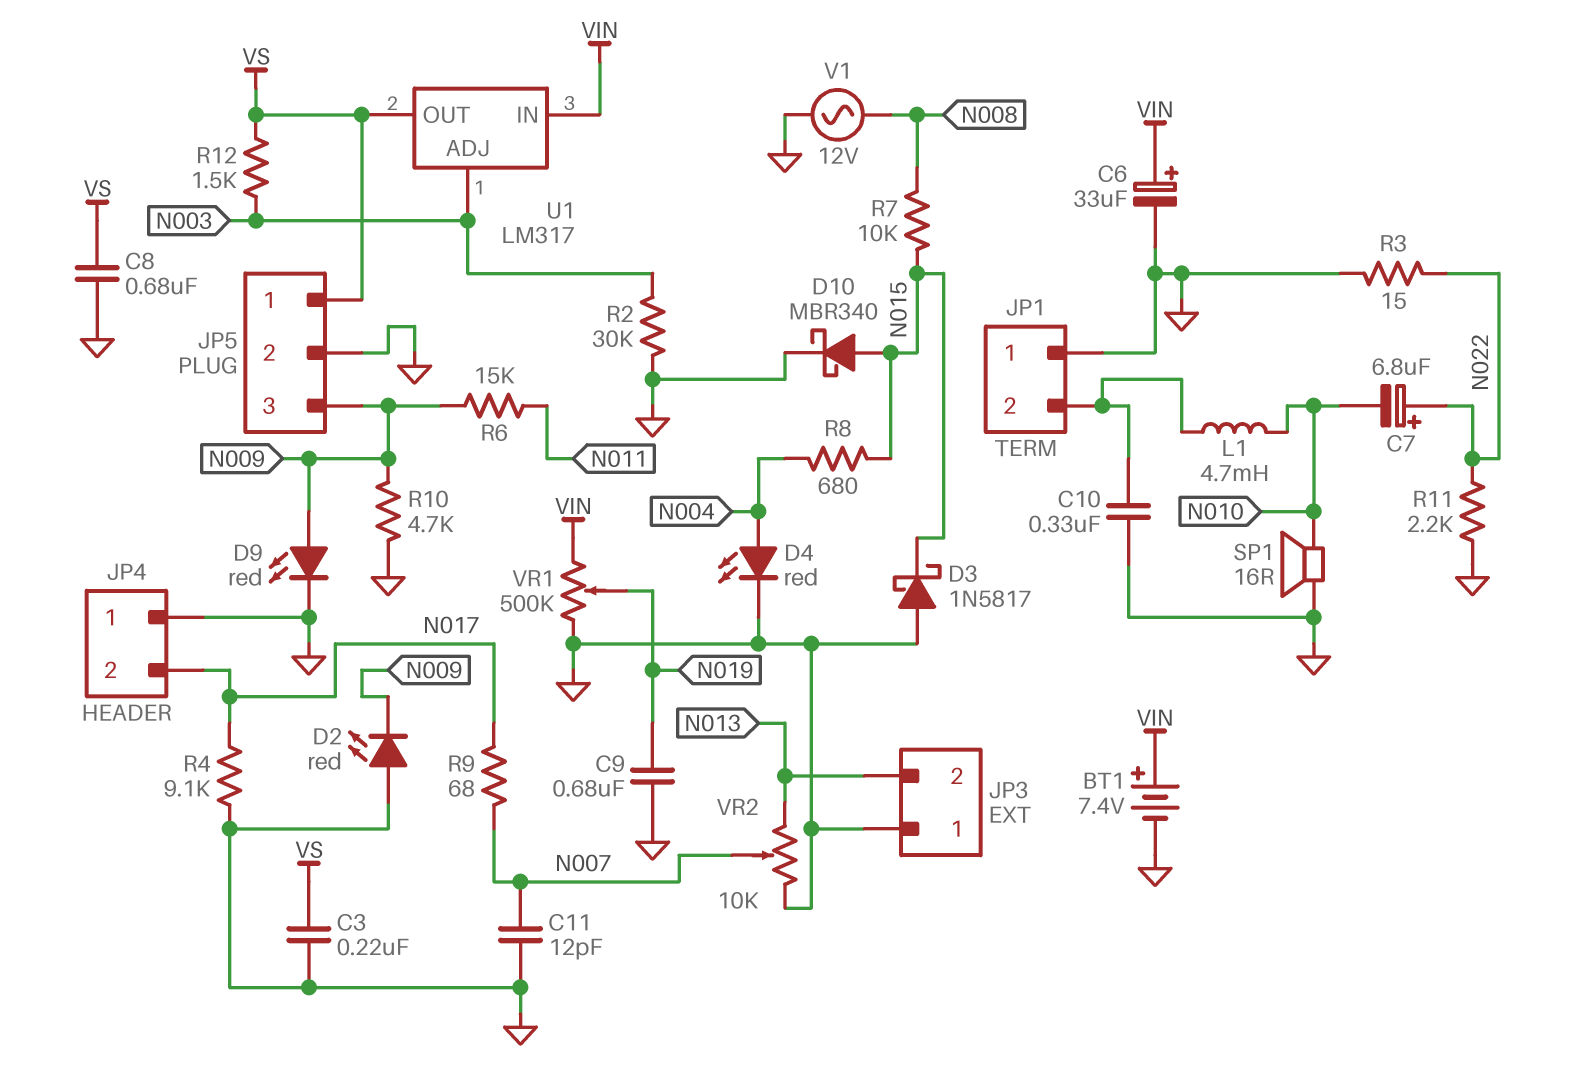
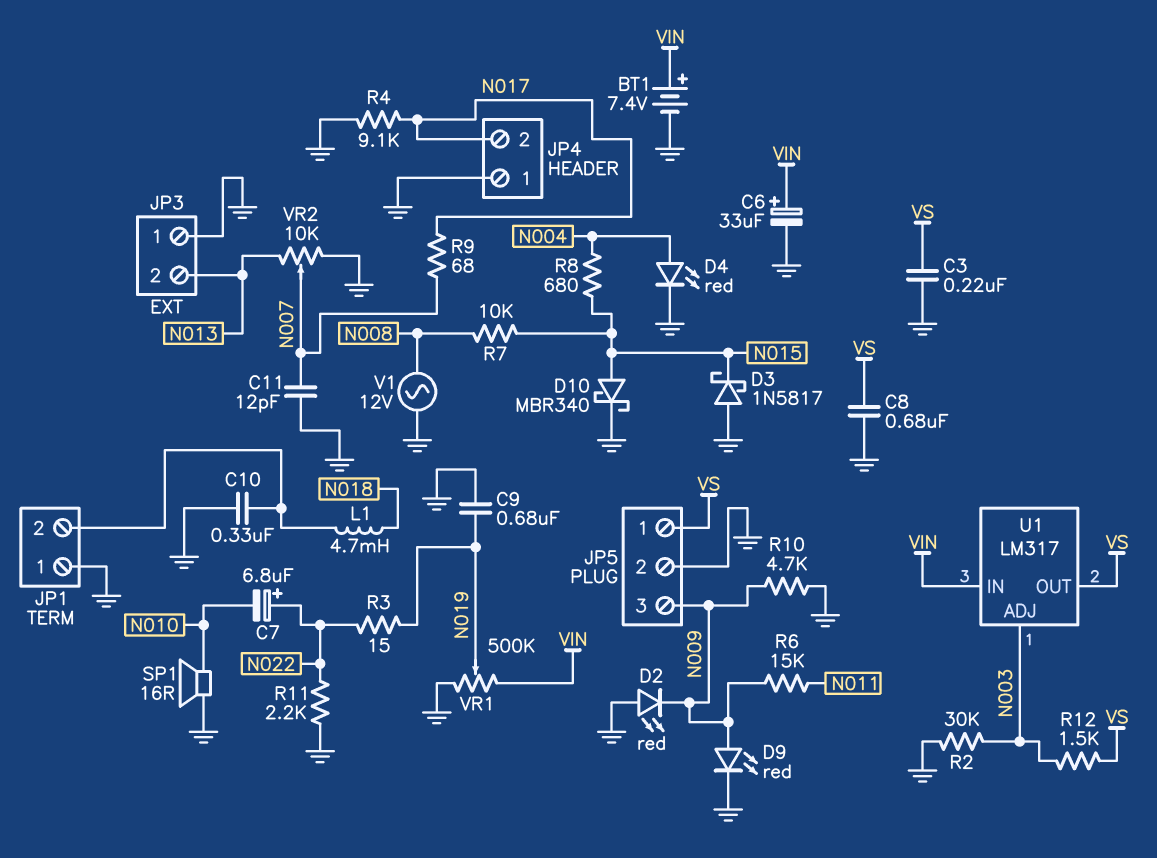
L1: 4.7mH (JP1/2, N010) -> 4.7mH (JP1/2, N018)
R3: 15 (GND, N022) -> 15 (N019, N022)

